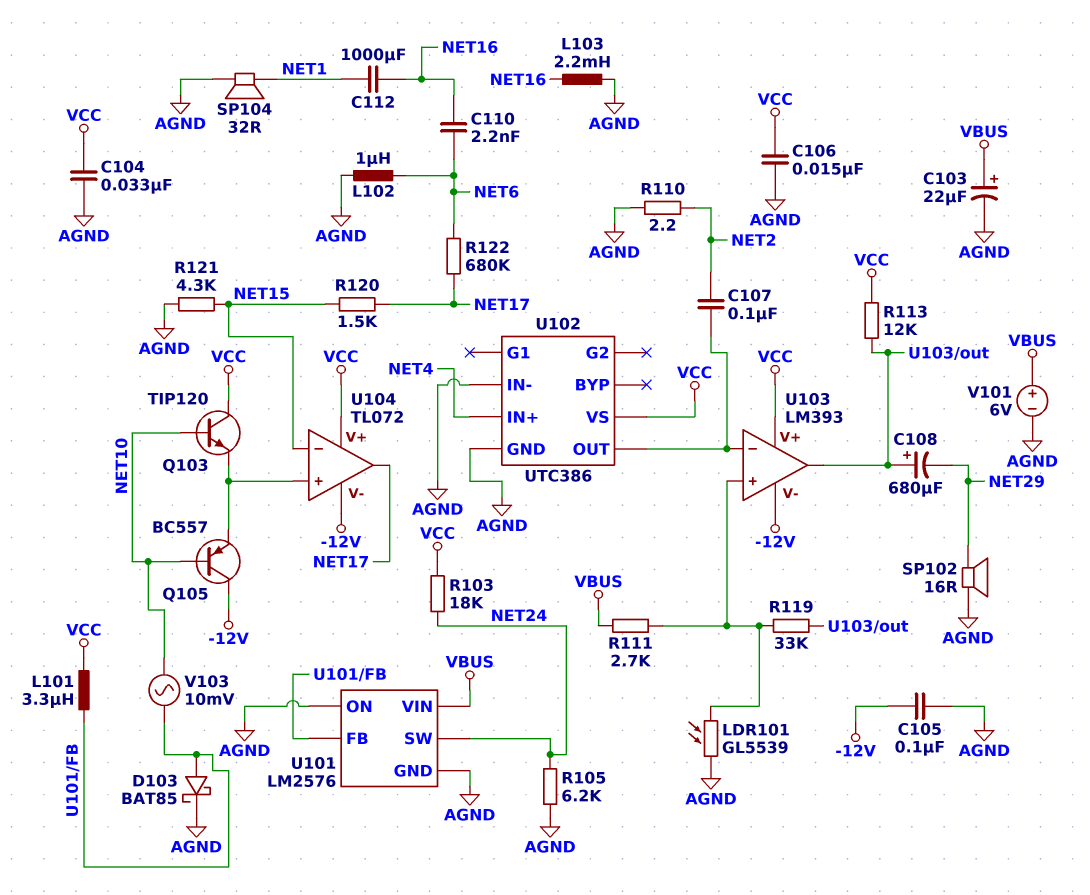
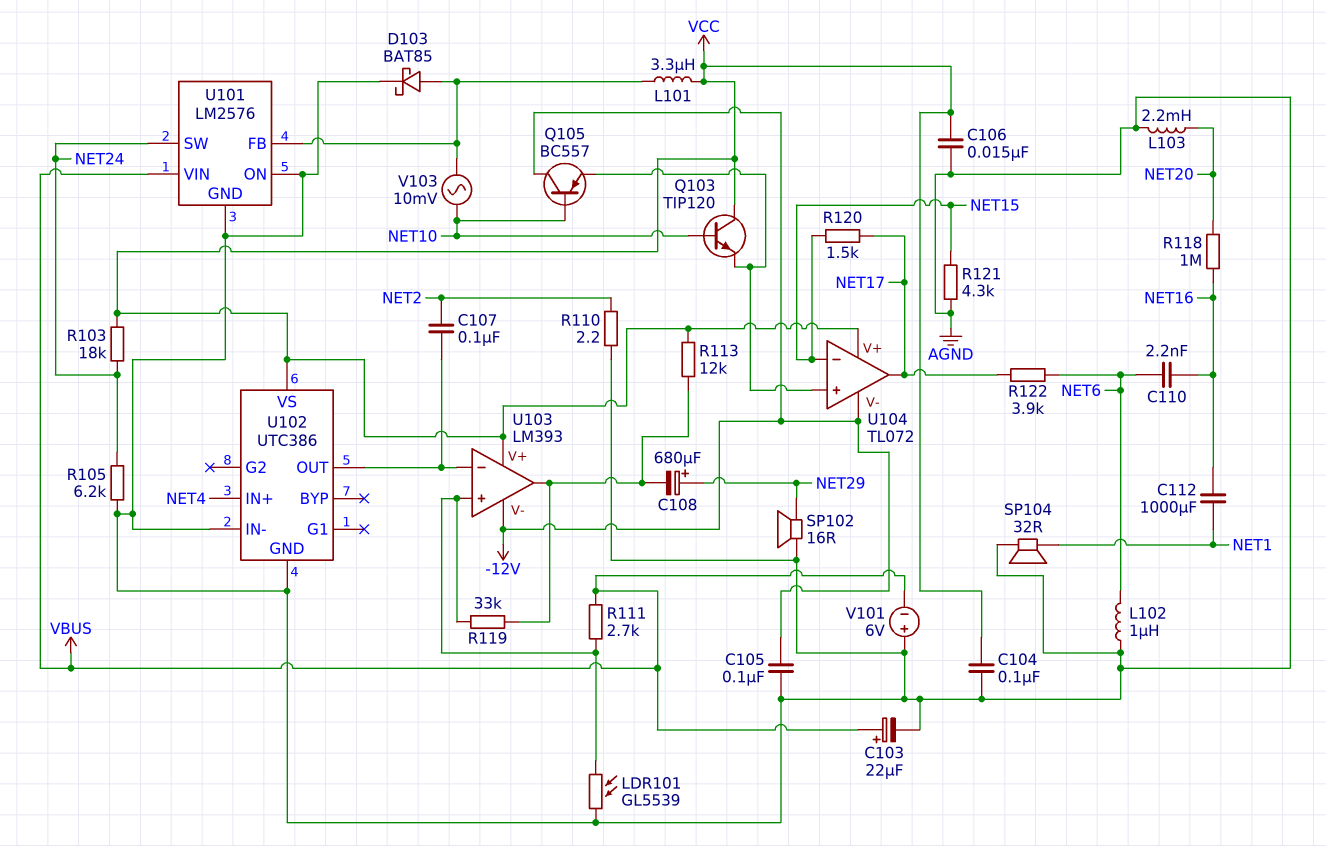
C104: 33nF (AGND, VCC) -> 100nF (AGND, VCC)
C108: 680uF (plus U103/out, minus NET29) -> 680uF (plus NET29, minus U103/out)
L103: 2.2mH (AGND, NET16) -> 2.2mH (AGND, NET20)
R118: none -> 1M (NET16, NET20)
R122: 680k (NET6, NET17) -> 3.9k (NET6, NET17)
V101: 6V (plus VBUS, minus AGND) -> 6V (plus AGND, minus VBUS)

